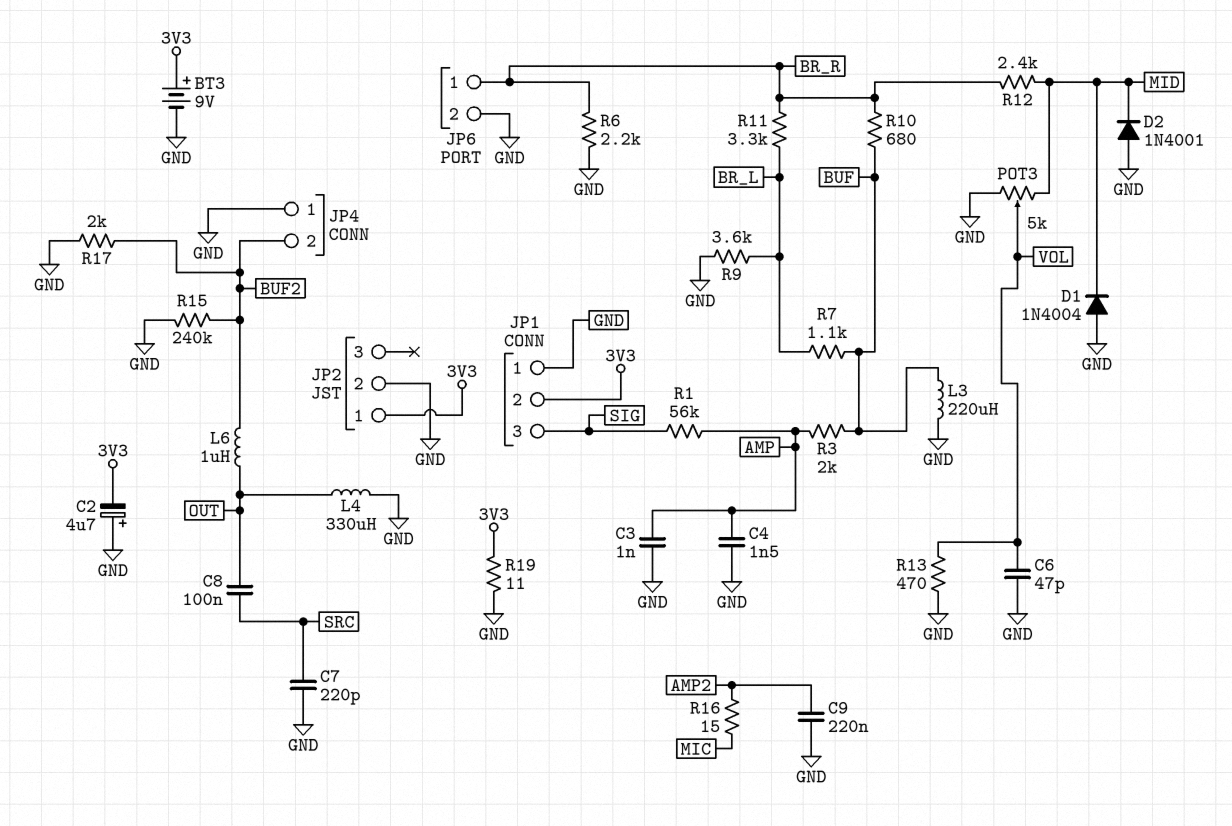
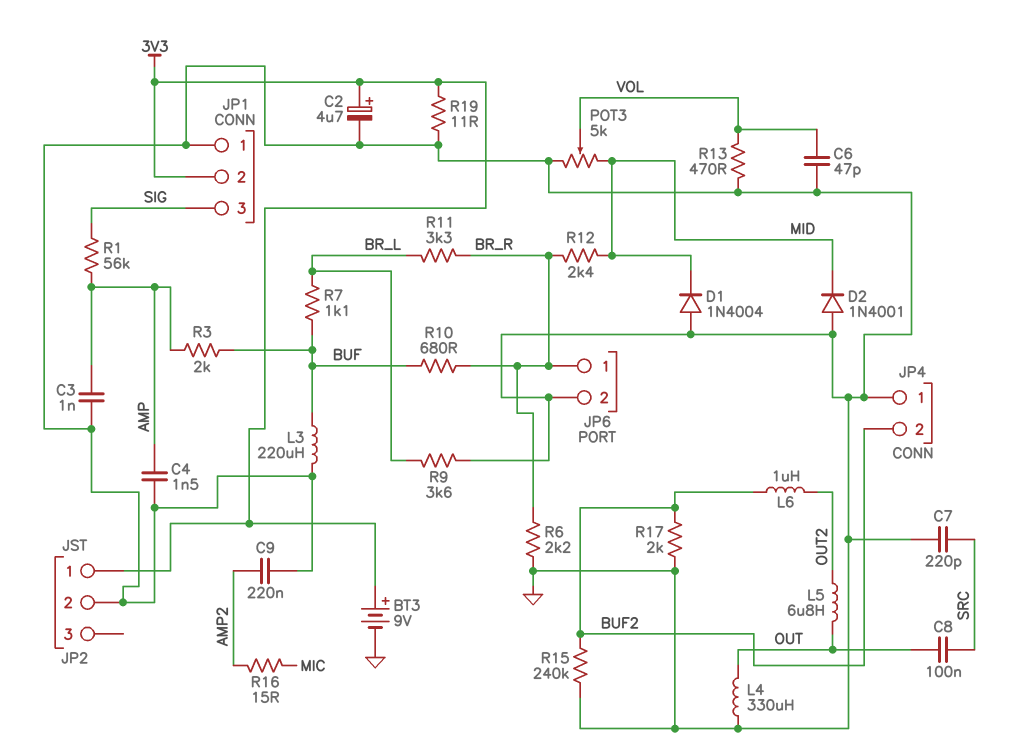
C2: 4.7uF (plus GND, minus 3V3) -> 4.7uF (plus 3V3, minus GND)
L5: none -> 6.8uH (OUT, OUT2)
L6: 1uH (BUF2, OUT) -> 1uH (BUF2, OUT2)

